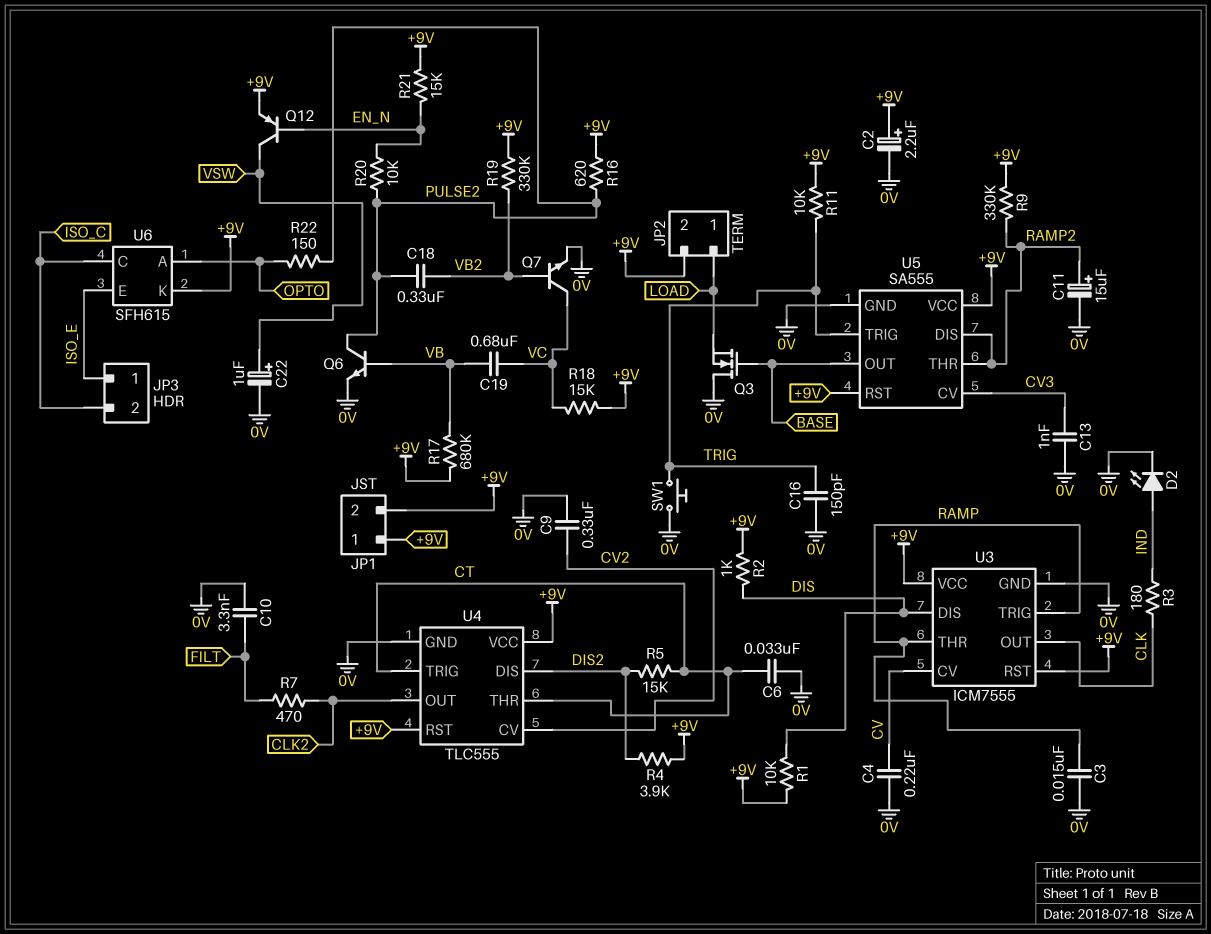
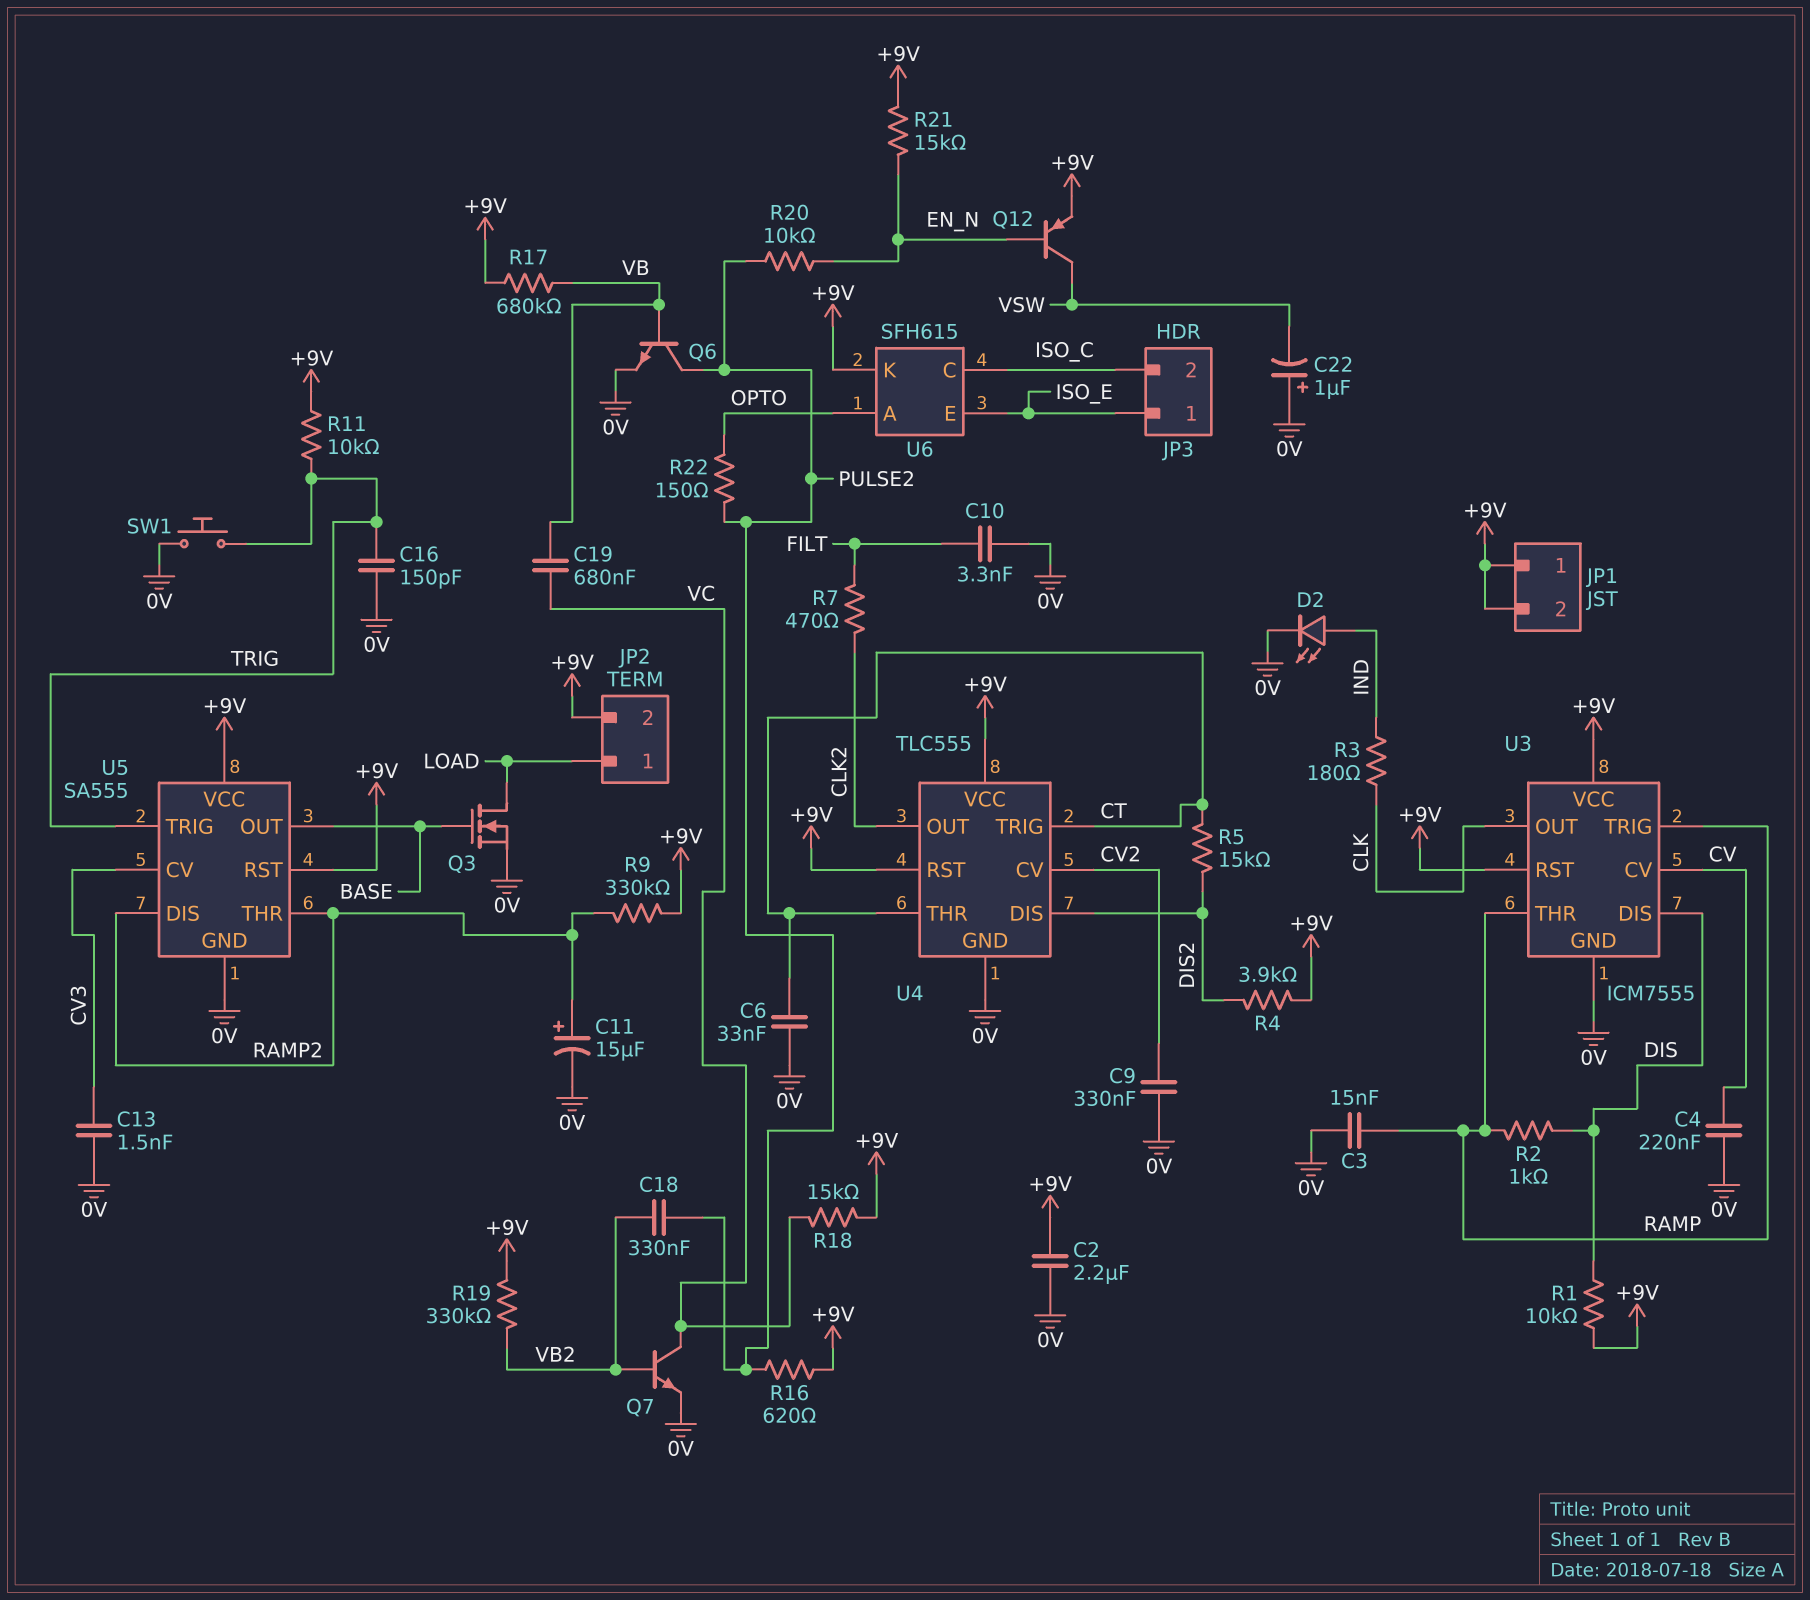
C2: 2.2uF (plus +9V, minus 0V) -> 2.2uF (+9V, 0V)
C13: 1nF (0V, CV3) -> 1.5nF (0V, CV3)
C22: 1uF (plus VSW, minus 0V) -> 1uF (plus 0V, minus VSW)
Q3: NMOS (G BASE, D 0V, S LOAD) -> NMOS (G BASE, D LOAD, S 0V)
R2: 1k (+9V, DIS) -> 1k (DIS, RAMP)

